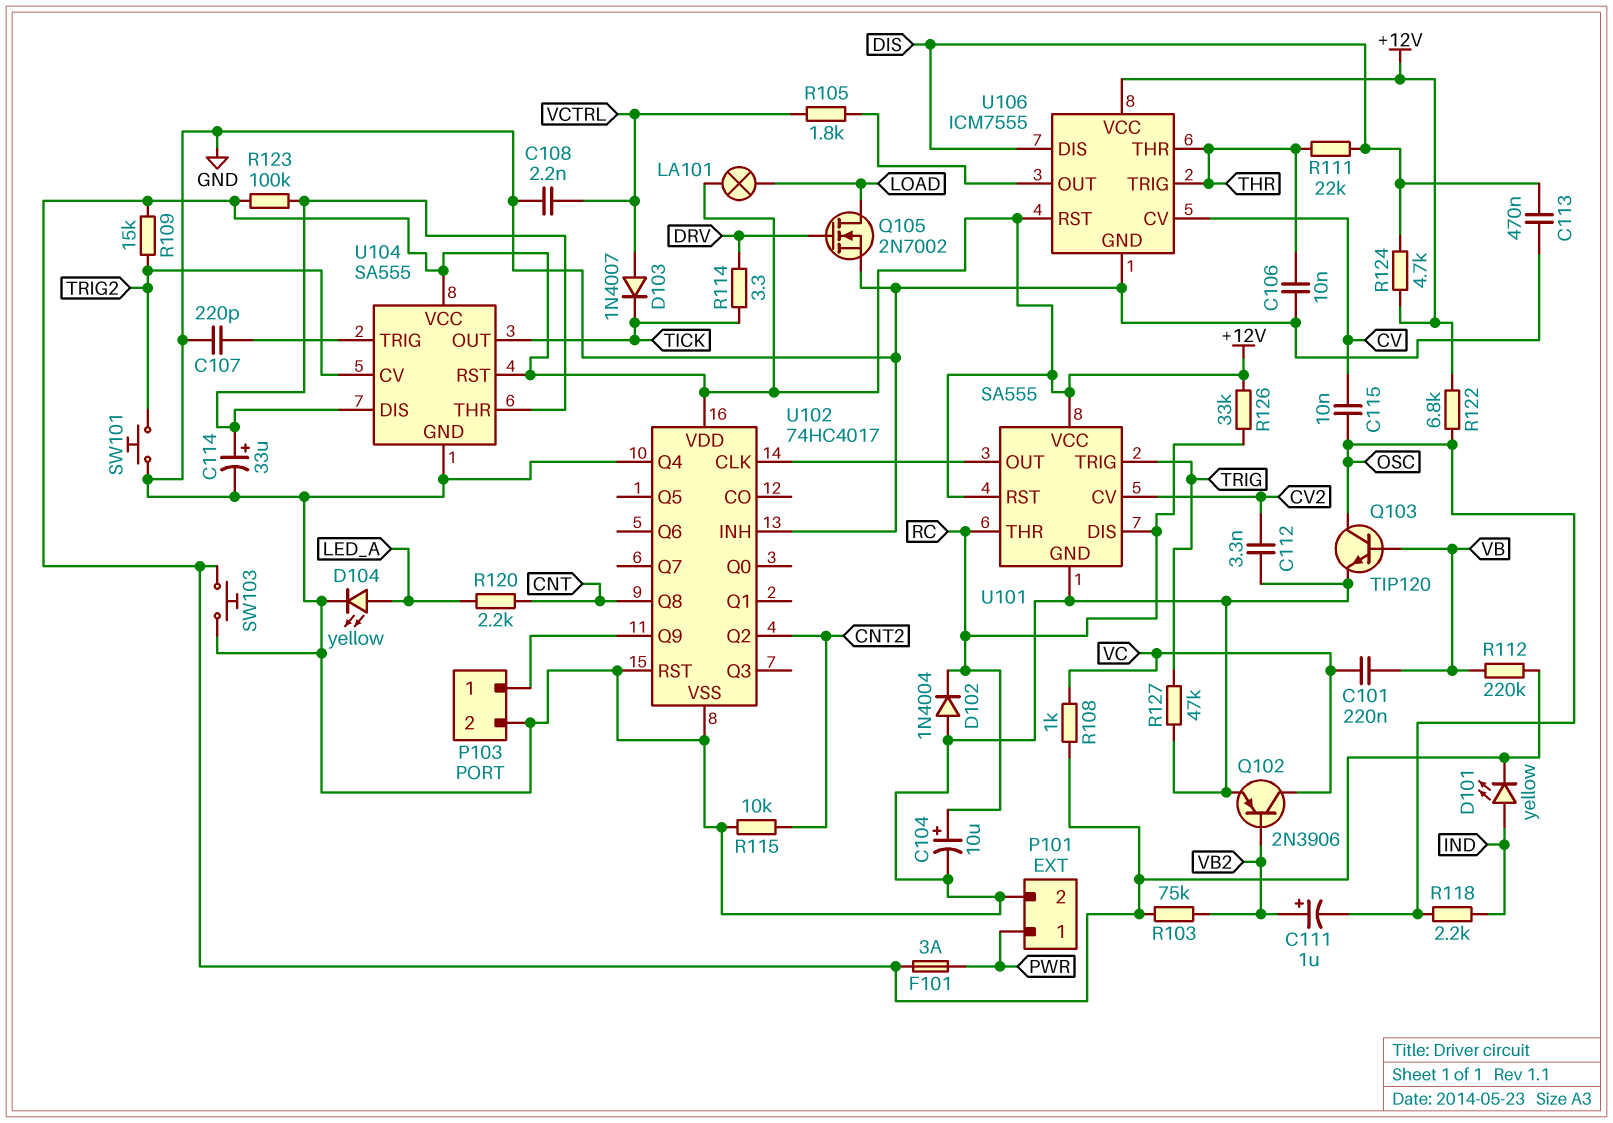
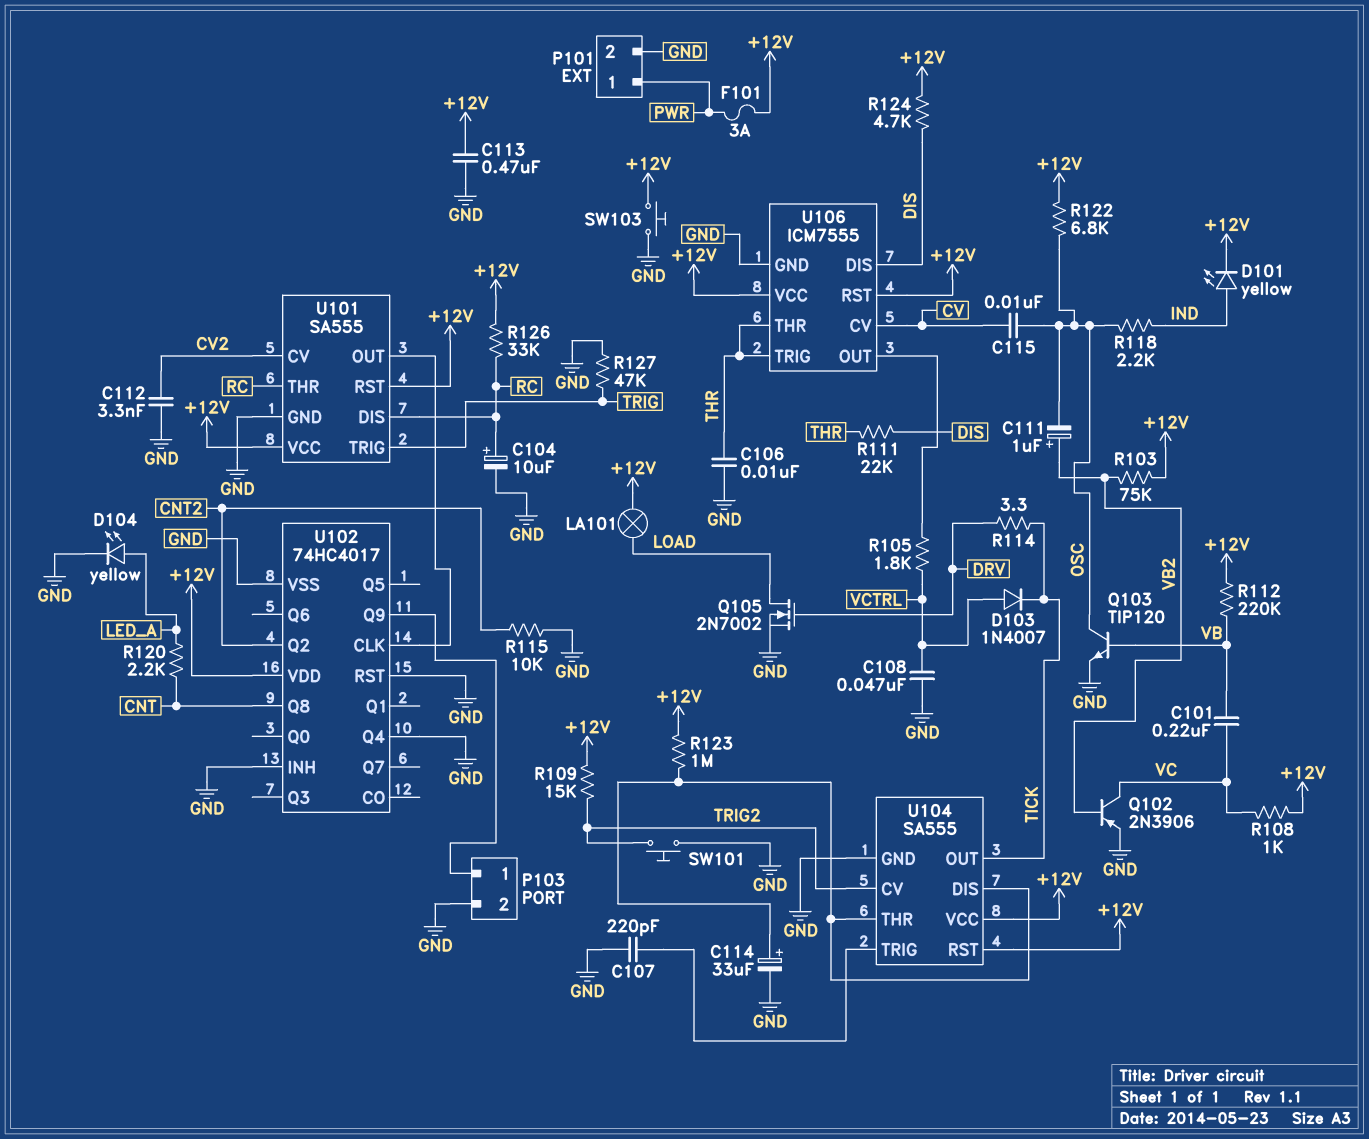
C108: 2.2nF (GND, VCTRL) -> 47nF (GND, VCTRL)
C113: 470nF (DIS, GND) -> 470nF (+12V, GND)
D102: diode 1N4004 (A GND, K RC) -> none
R123: 100k (+12V, U104/DIS) -> 1M (+12V, U104/DIS)

